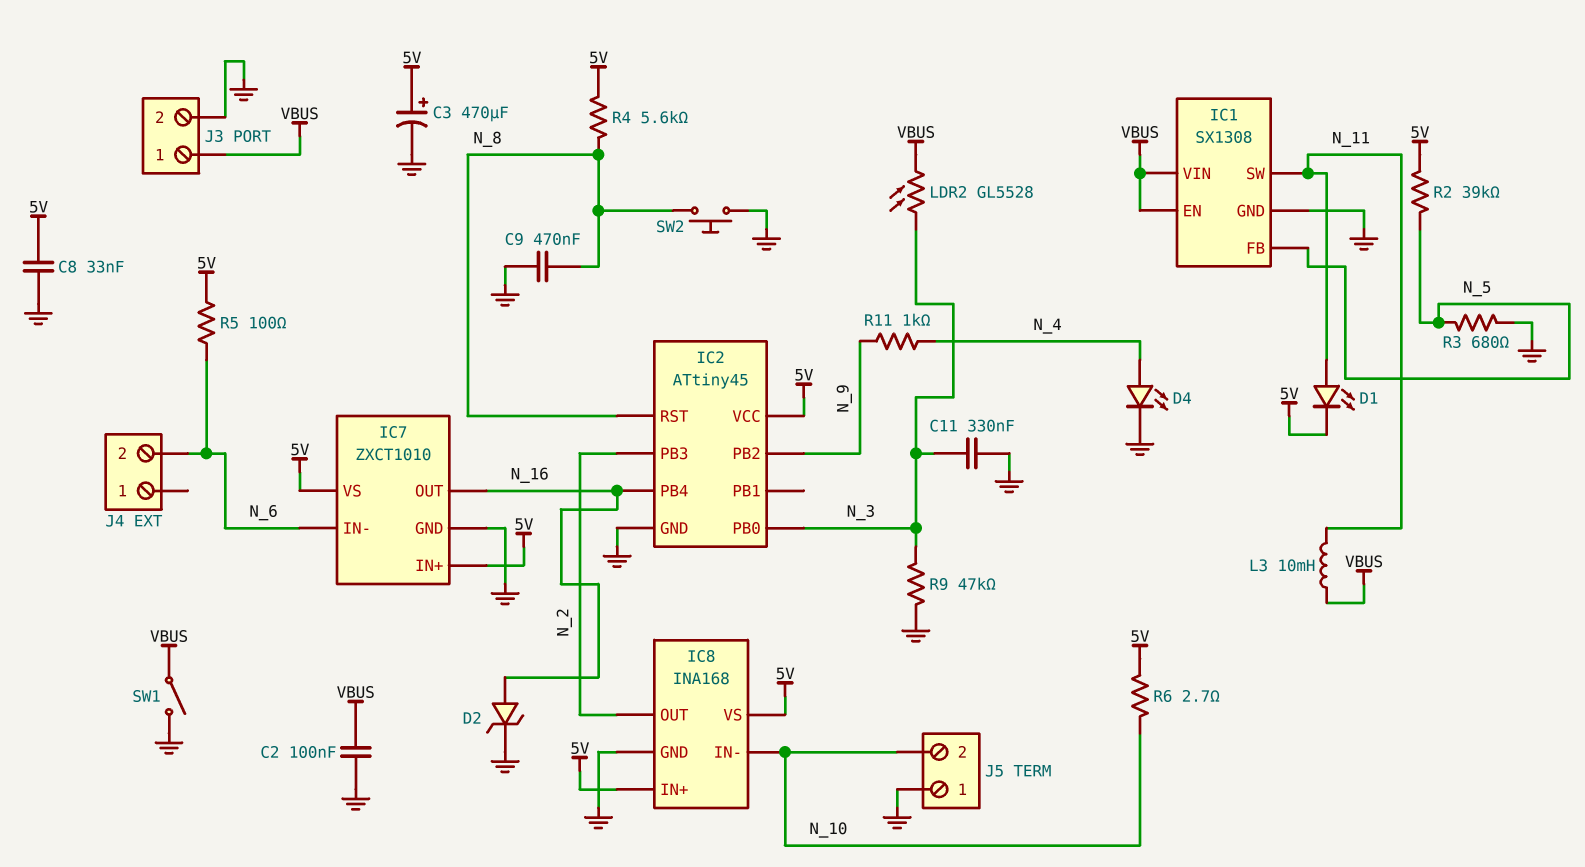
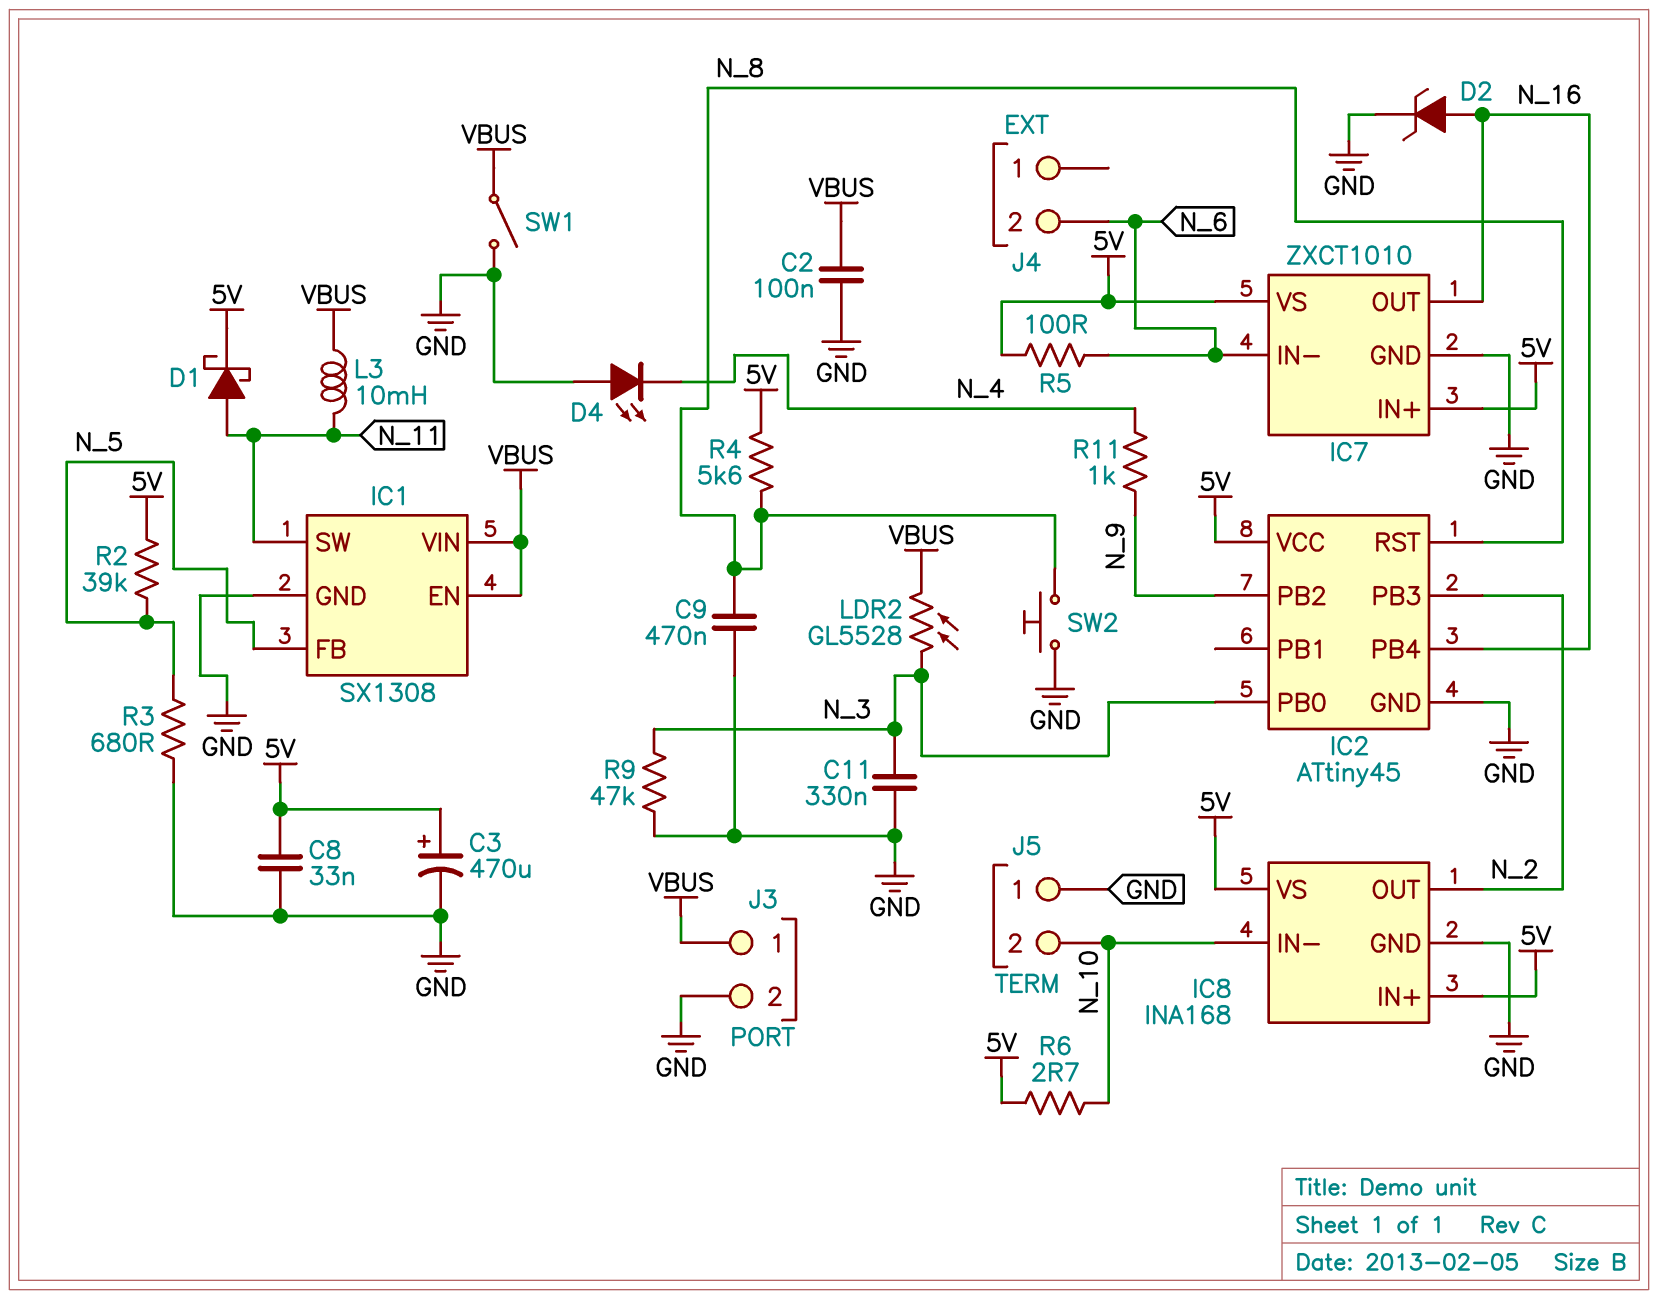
D1: LED (A N_11, K 5V) -> schottky (A N_11, K 5V)
D4: LED (A N_4, K GND) -> LED (A GND, K N_4)

